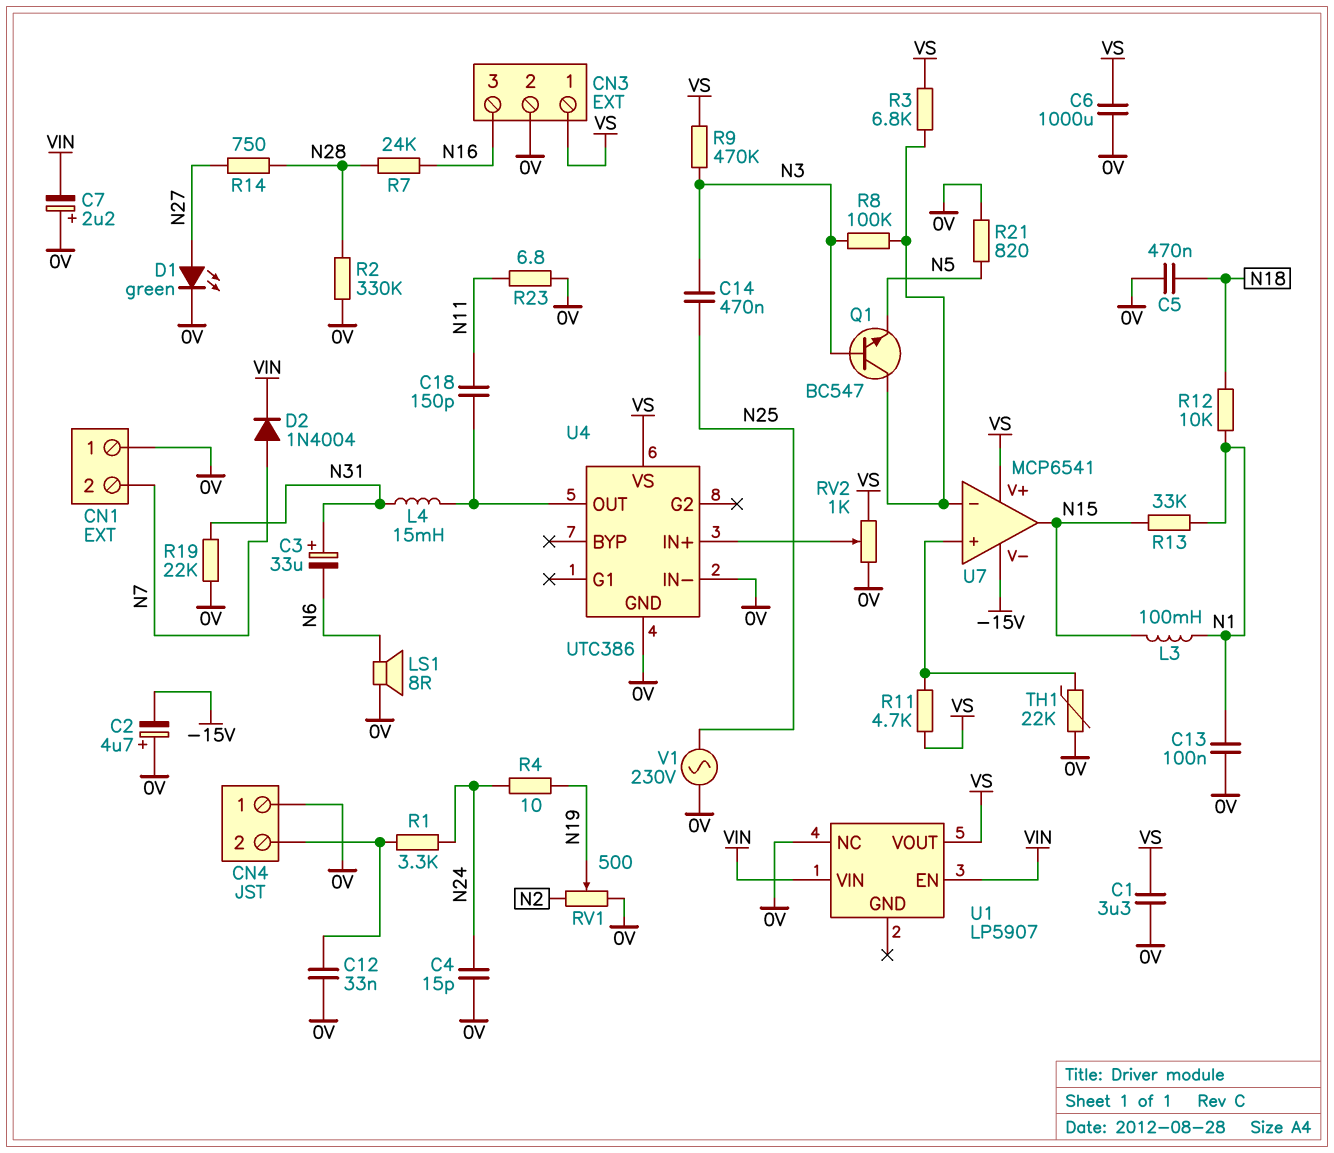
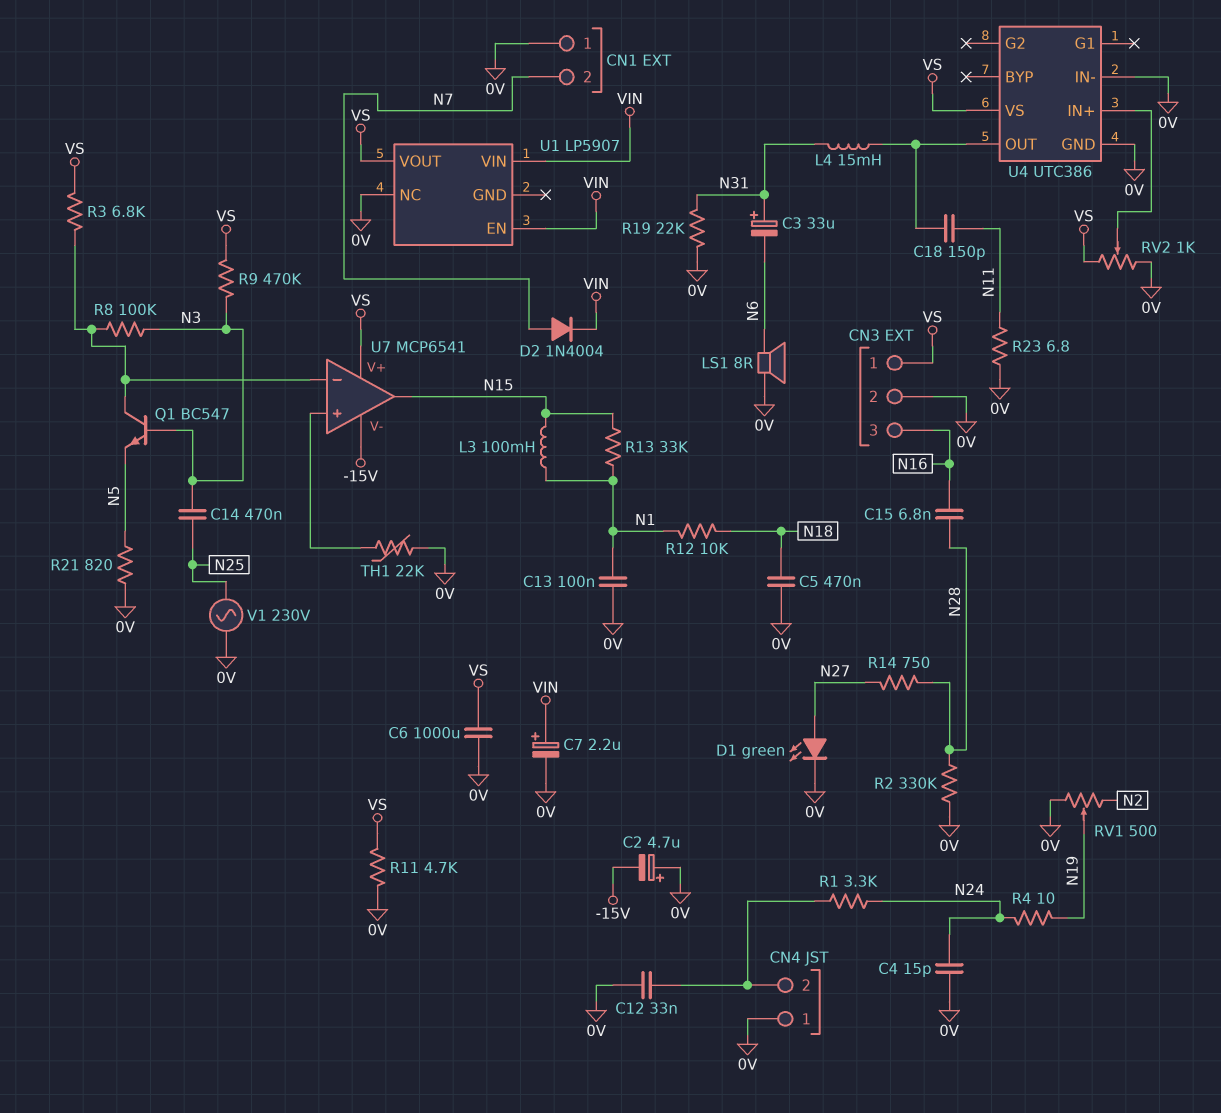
C1: 3.3uF (0V, VS) -> none
C7: 2.2uF (plus 0V, minus VIN) -> 2.2uF (plus VIN, minus 0V)
C15: none -> 6.8nF (N16, N28)
R7: 24k (N16, N28) -> none
R11: 4.7k (U7/in+, VS) -> 4.7k (0V, VS)

